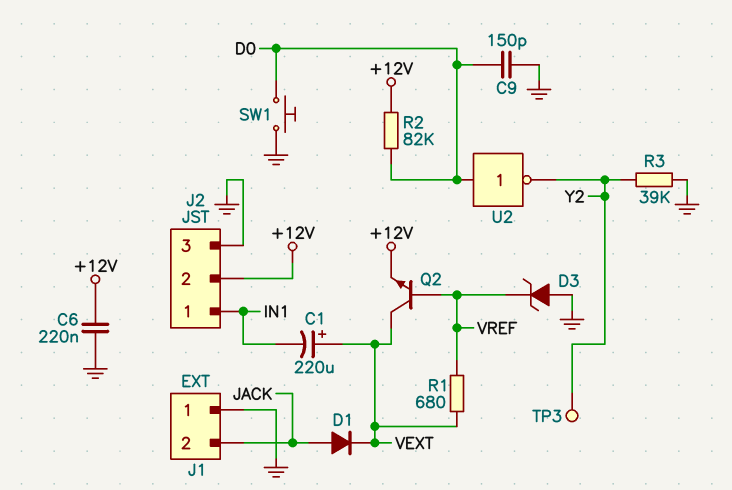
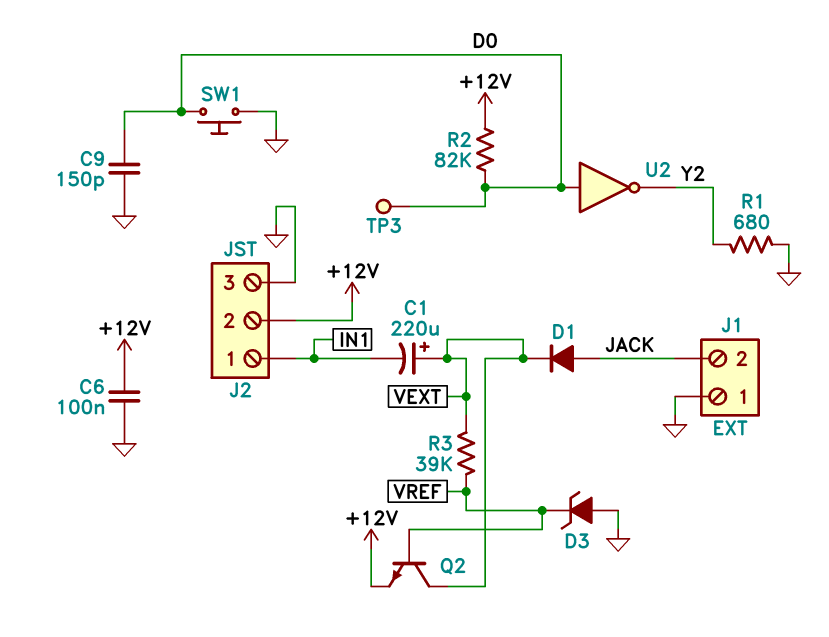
C6: 220nF (+12V, GND) -> 100nF (+12V, GND)
R1: 680 (VEXT, VREF) -> 680 (GND, Y2)
R3: 39k (GND, Y2) -> 39k (VEXT, VREF)
TP3: test point (Y2) -> test point (D0)

